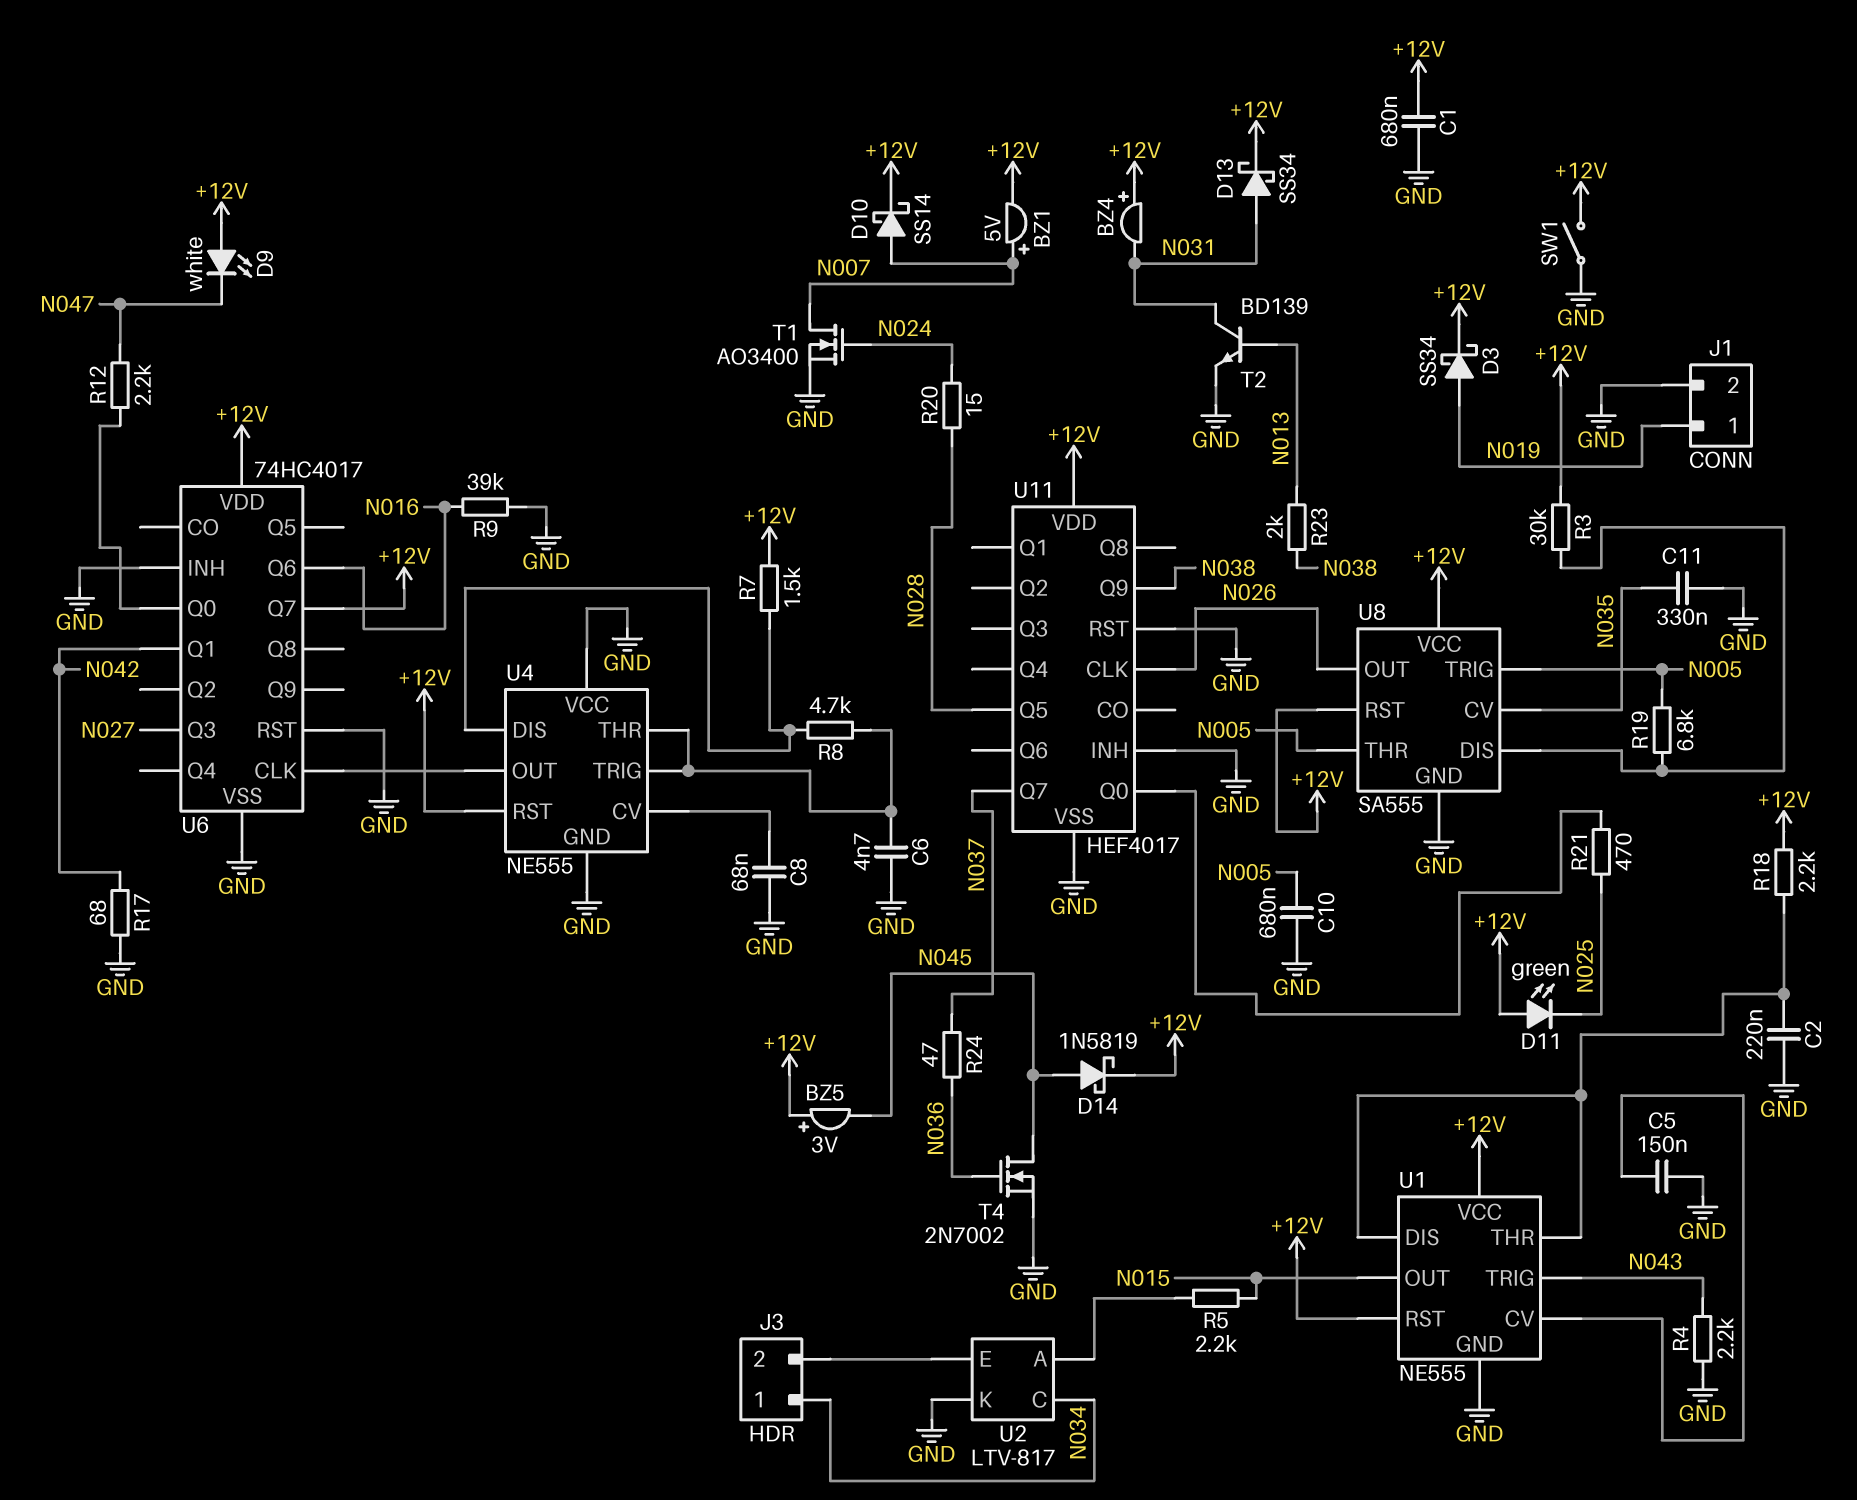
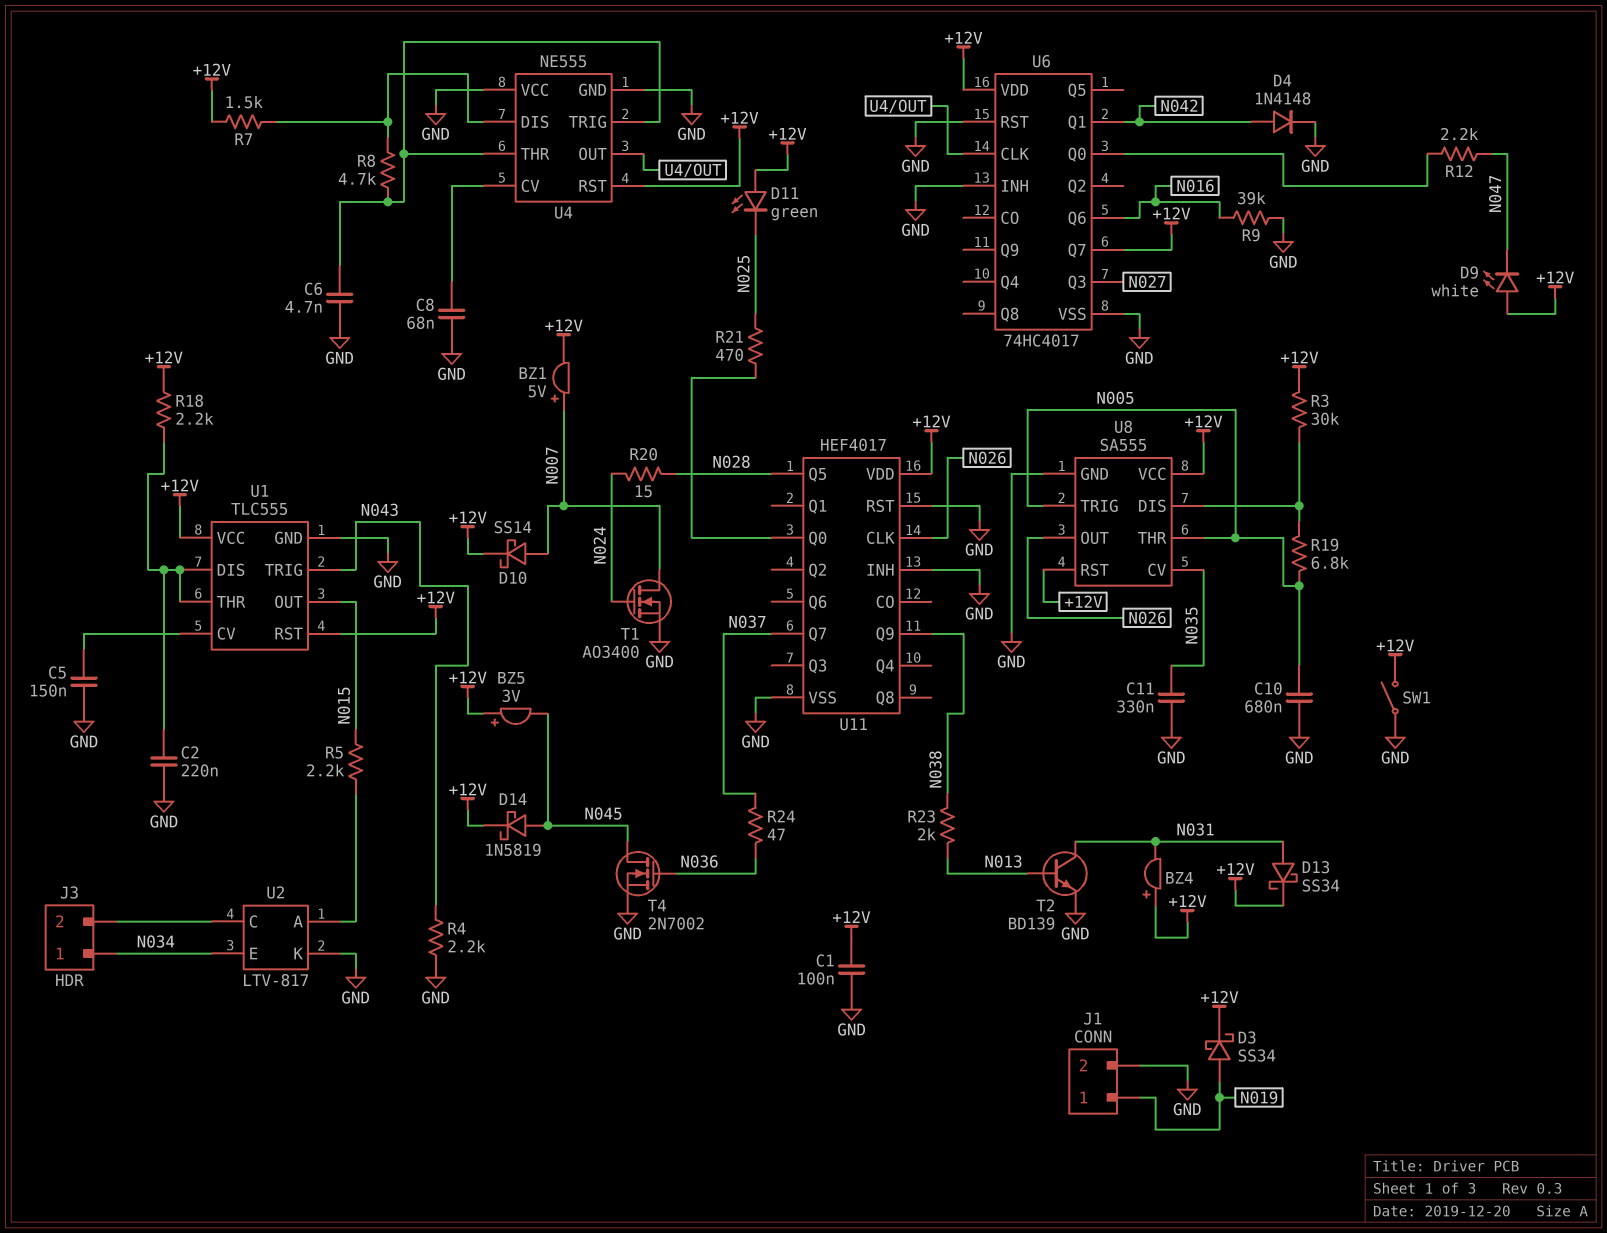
C1: 680nF (+12V, GND) -> 100nF (+12V, GND)
D4: none -> diode 1N4148 (A N042, K GND)
R17: 68 (GND, N042) -> none
U1: NE555 -> TLC555
U2 pin C: N034 -> J3/2
U2 pin E: J3/2 -> N034

